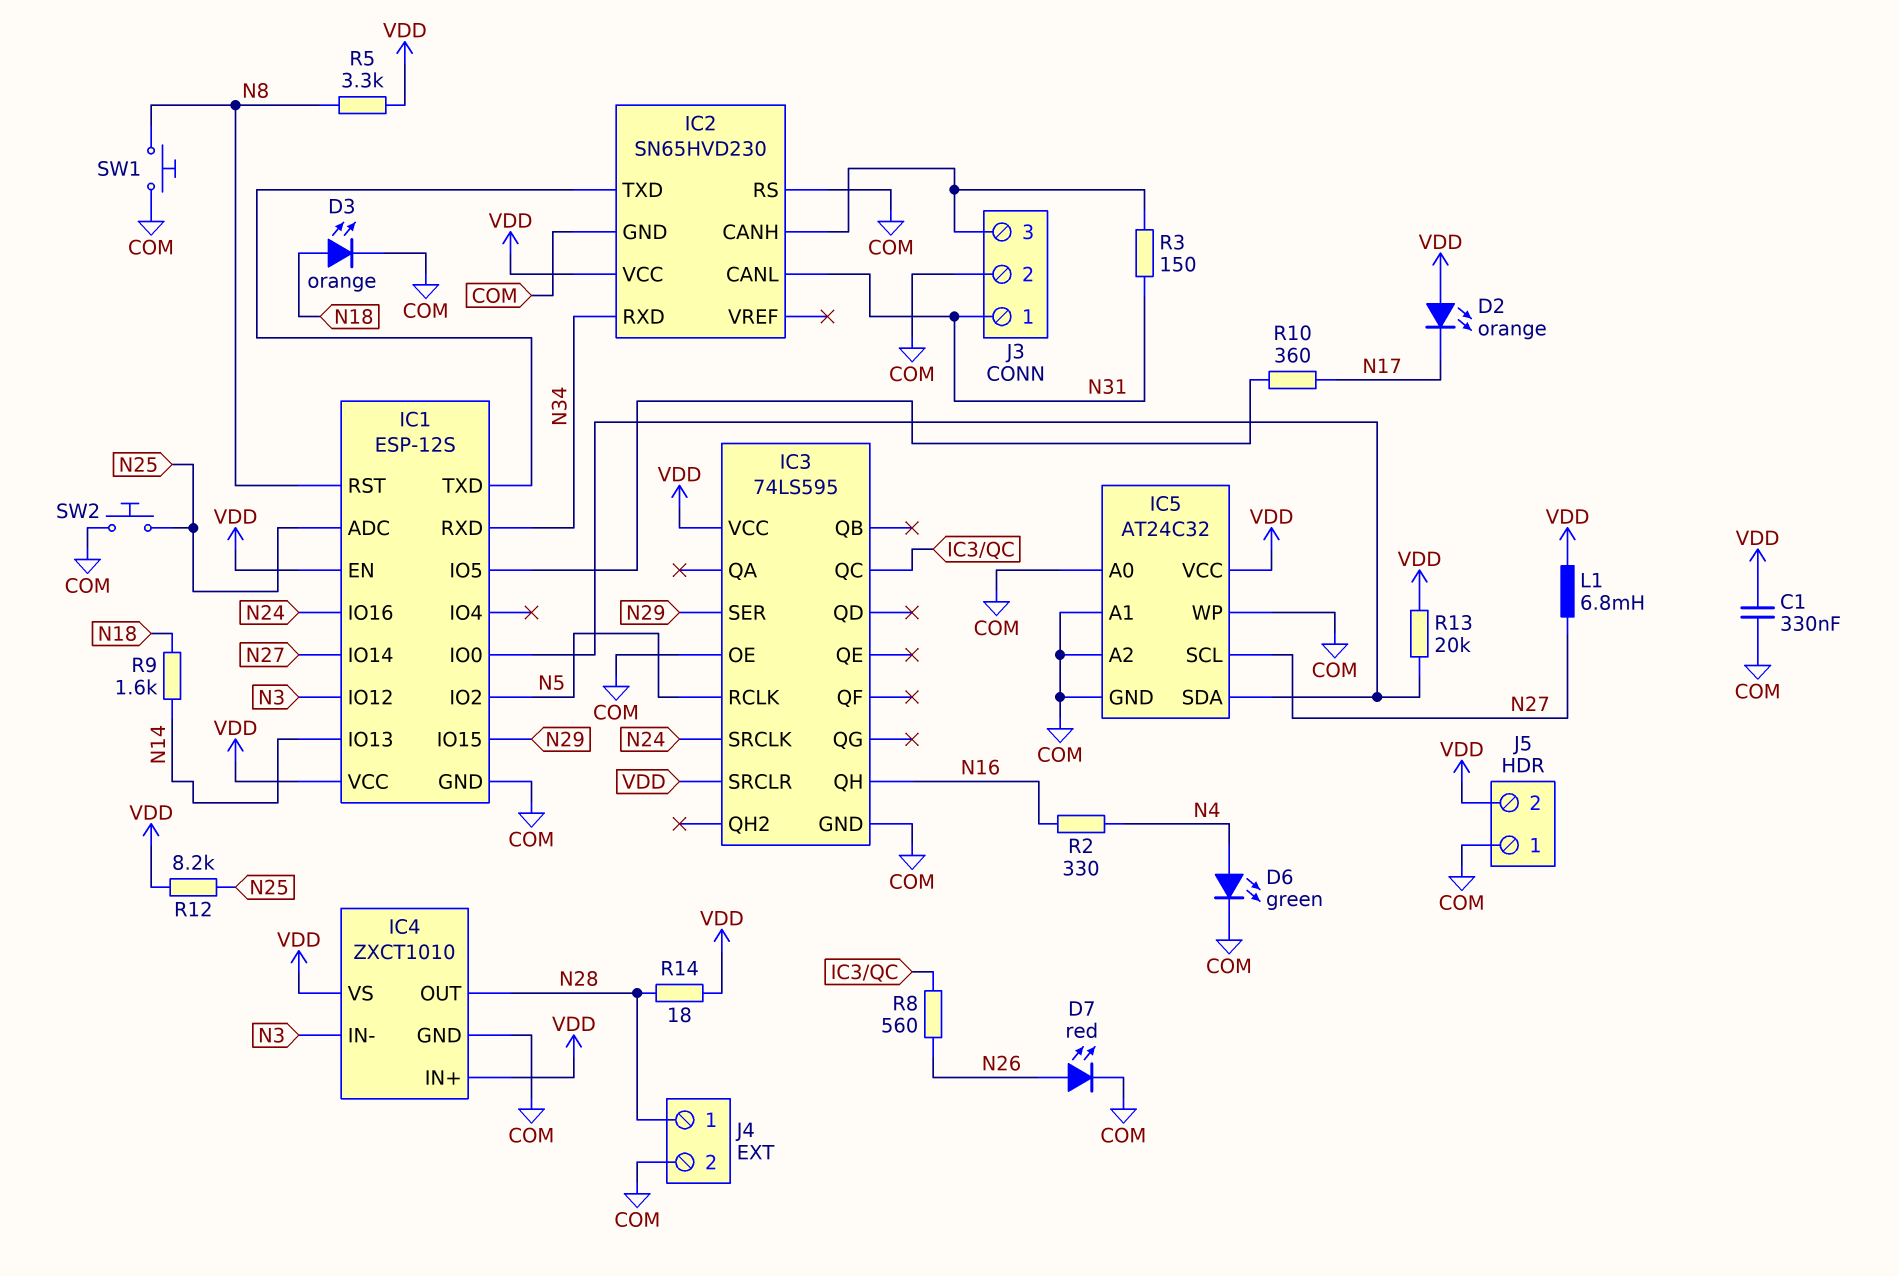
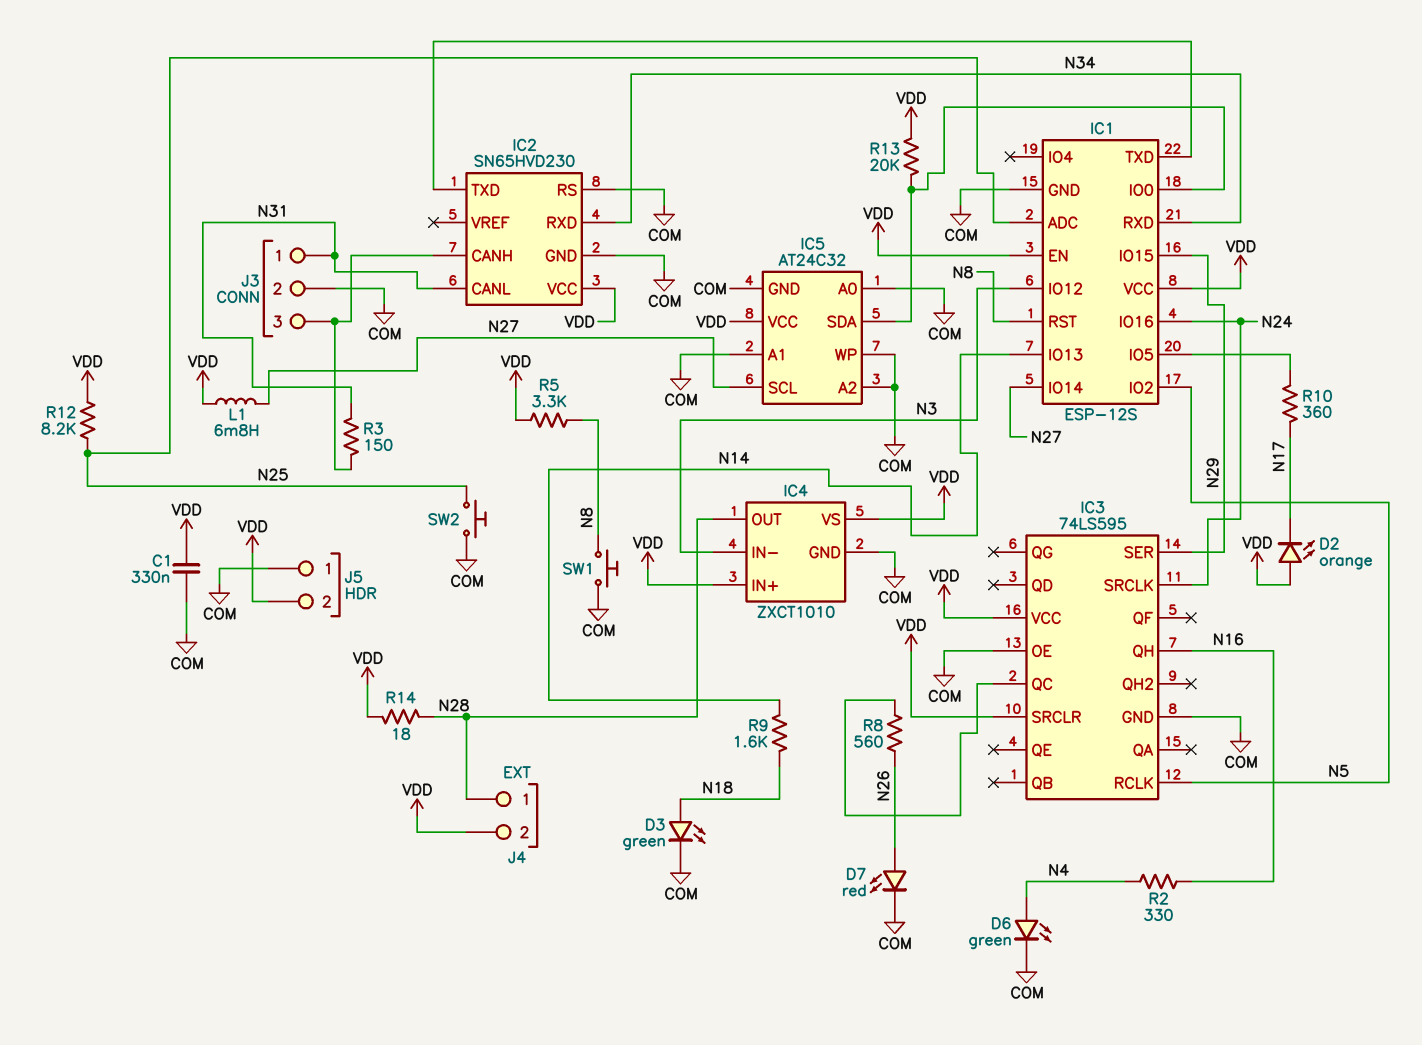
D3: LED orange (A N18, K COM) -> LED green (A N18, K COM)
J4 pin 2: COM -> VDD

